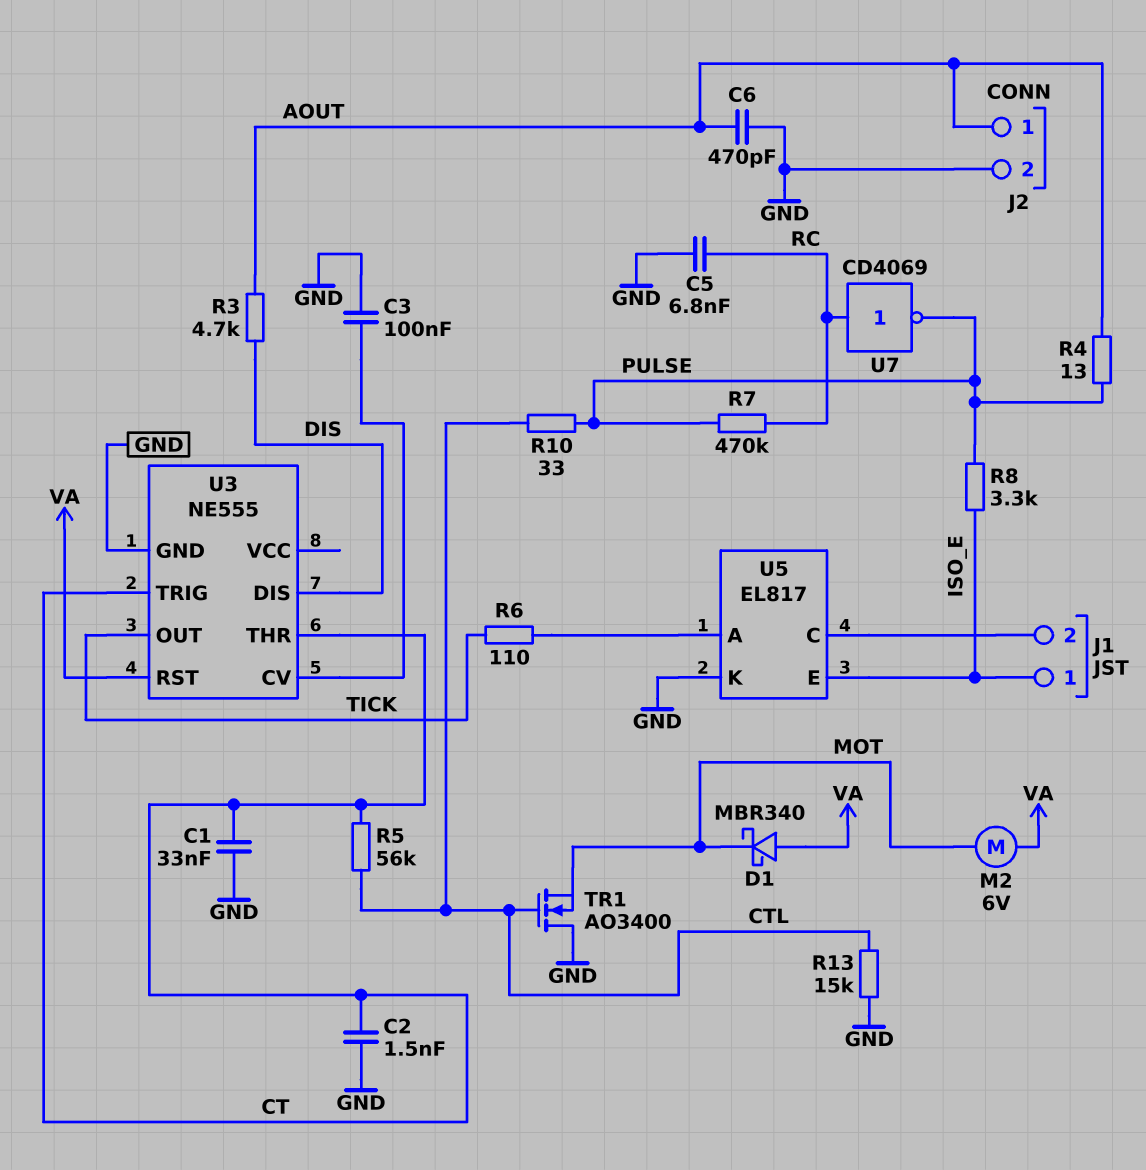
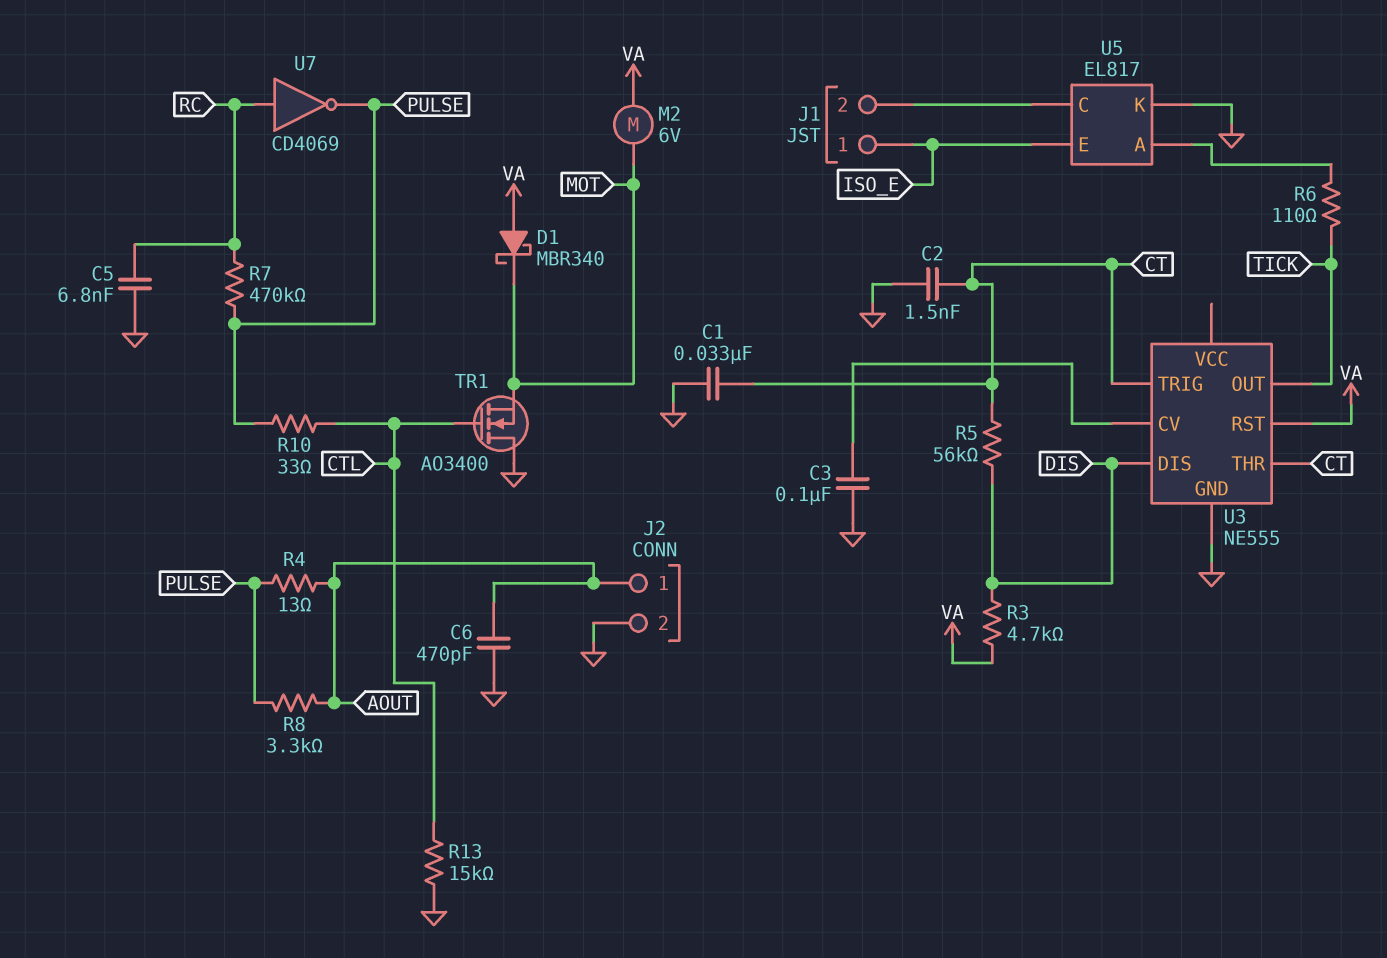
R3: 4.7k (AOUT, DIS) -> 4.7k (DIS, VA)
R5: 56k (CT, CTL) -> 56k (CT, DIS)
R8: 3.3k (ISO_E, PULSE) -> 3.3k (AOUT, PULSE)

